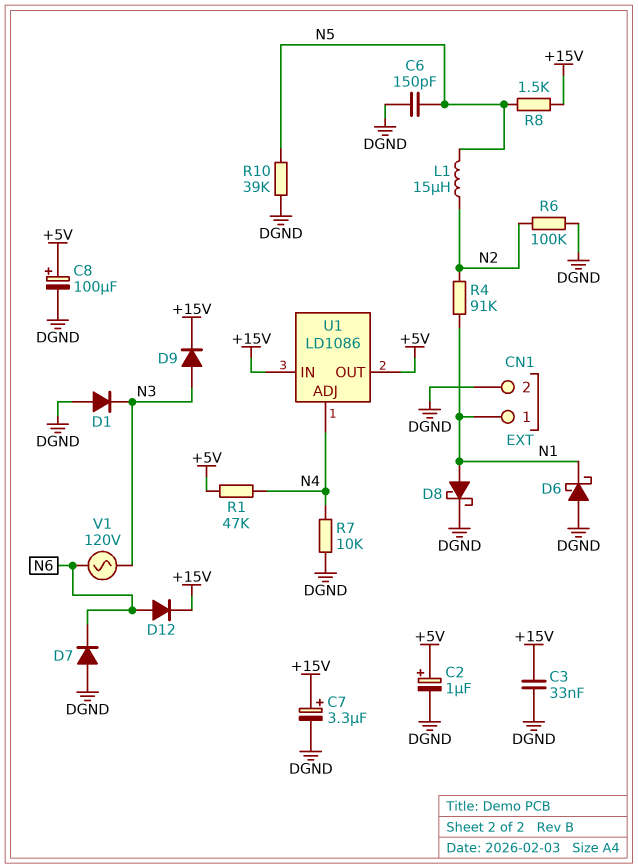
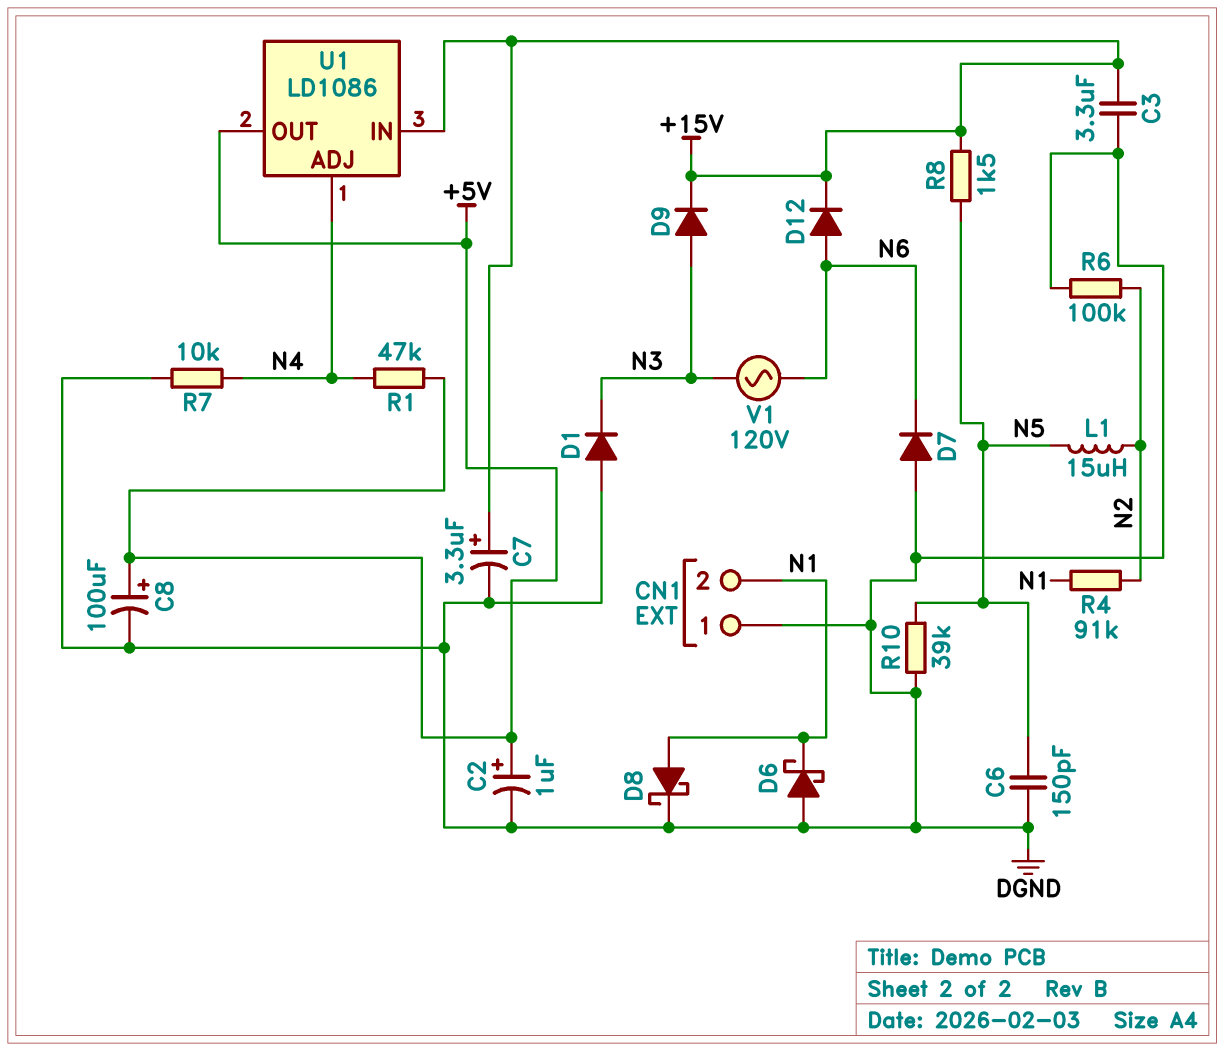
C3: 33nF (+15V, DGND) -> 3.3uF (+15V, DGND)
CN1 pin 1: N1 -> DGND
CN1 pin 2: DGND -> N1

